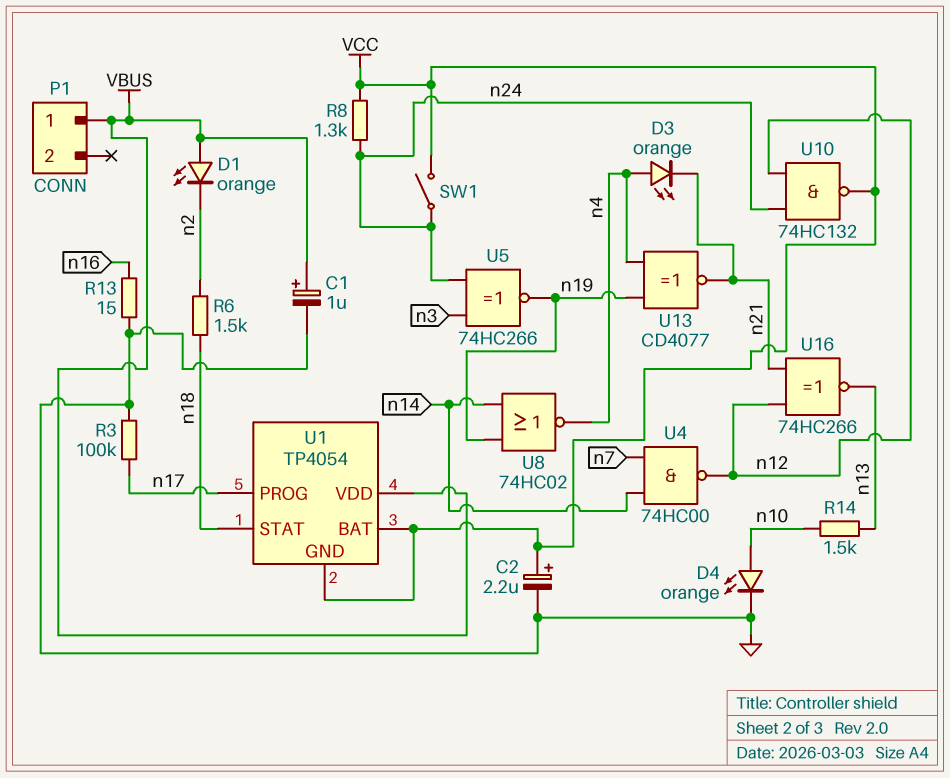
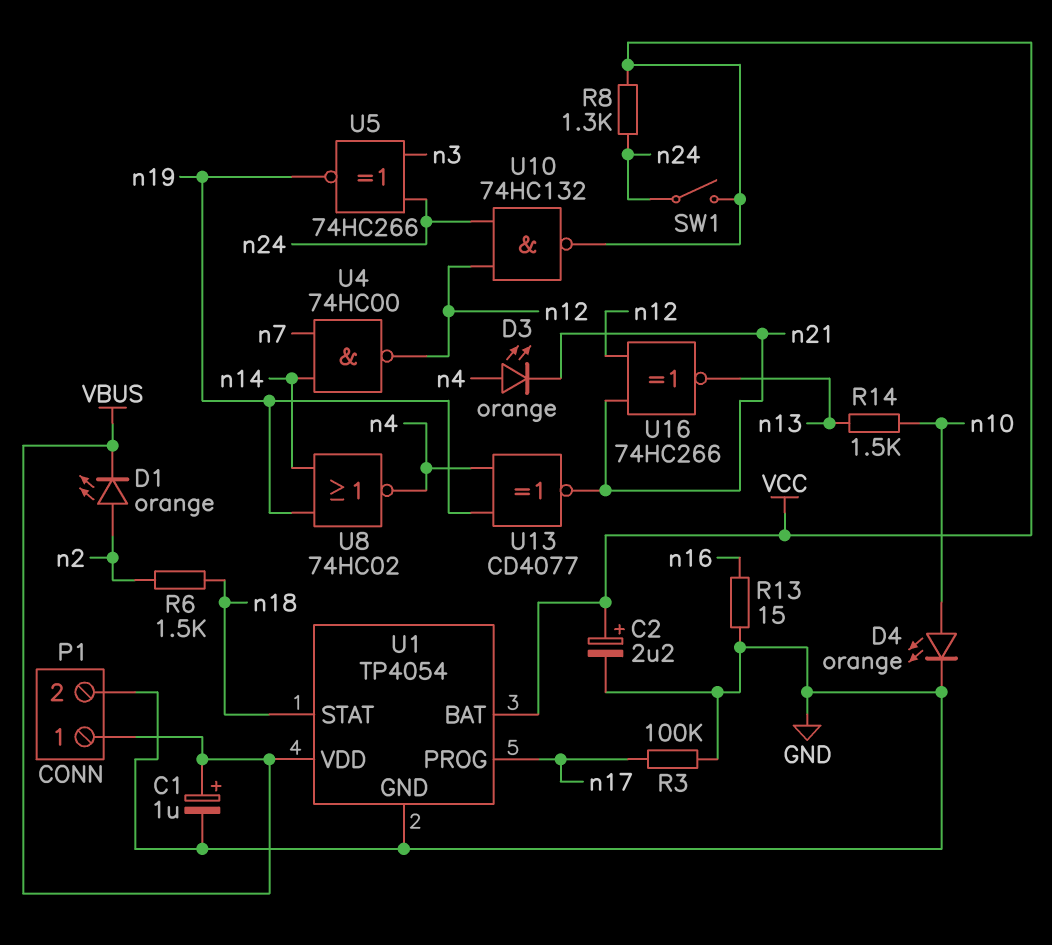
D1: LED orange (A VBUS, K n2) -> LED orange (A n2, K VBUS)
P1 pin 2: none -> GND
U1 pin GND: VCC -> GND

